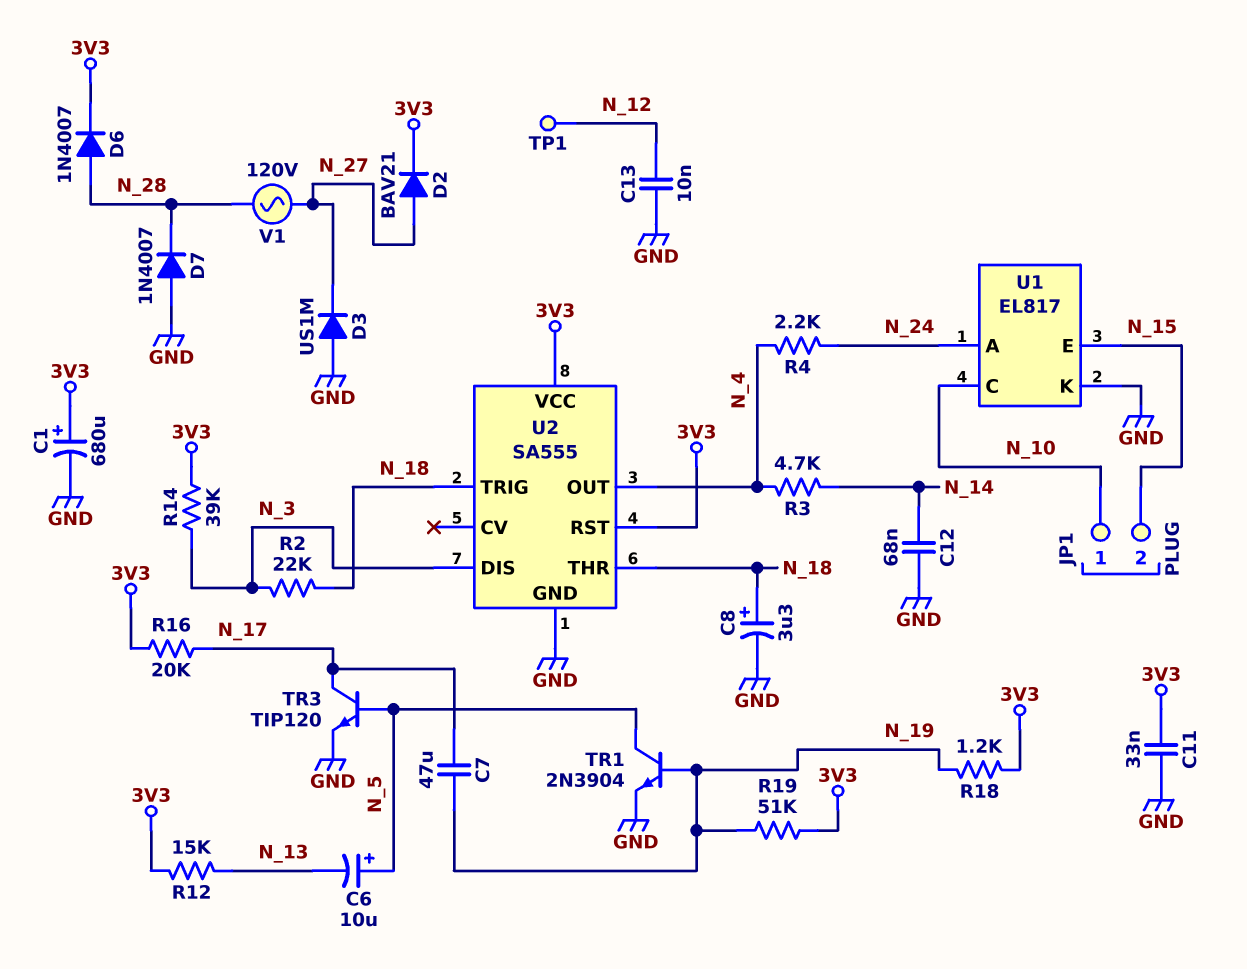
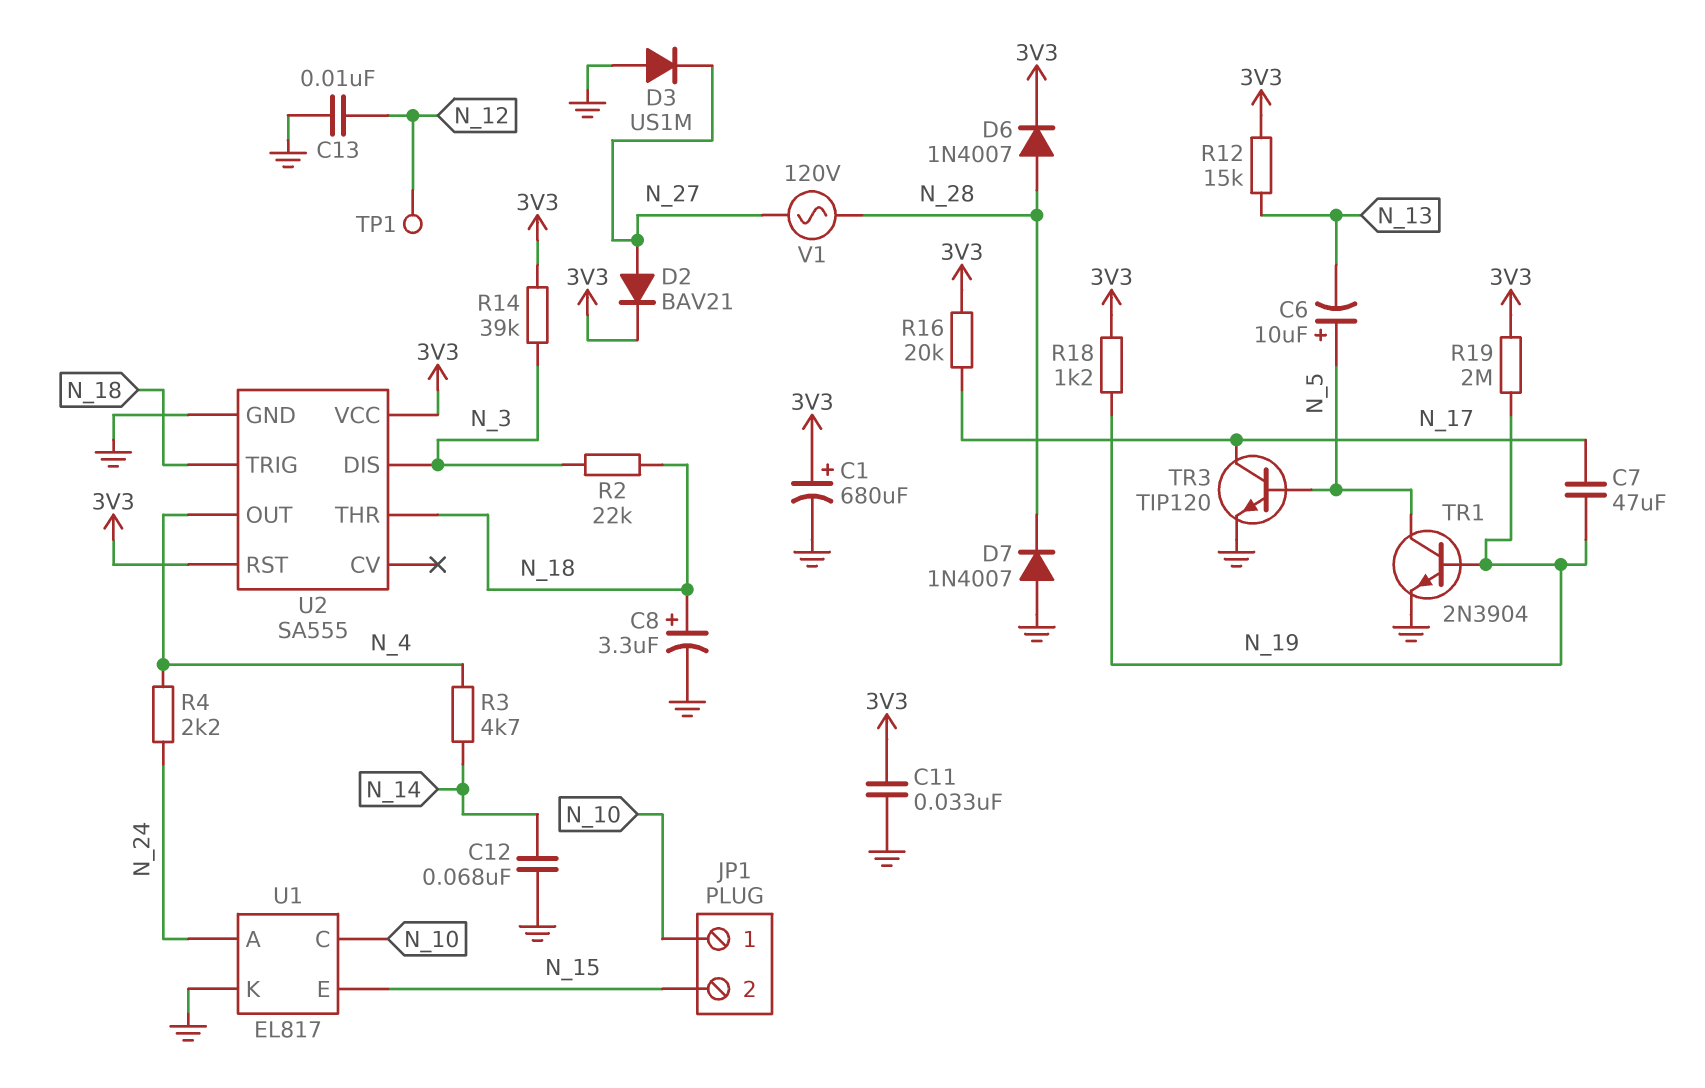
R19: 51k (3V3, N_19) -> 2M (3V3, N_19)

